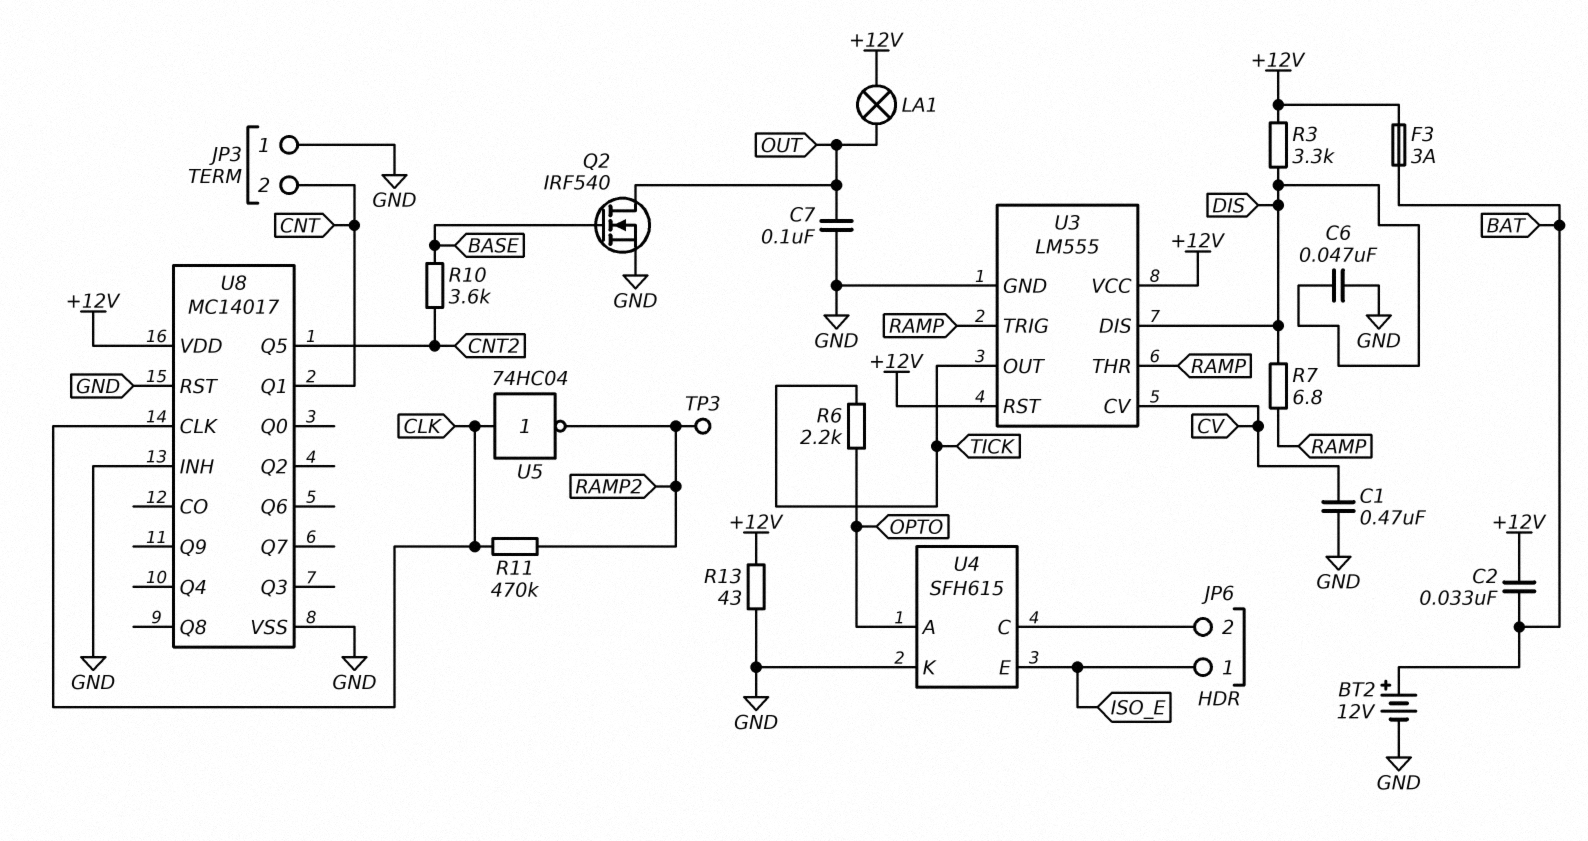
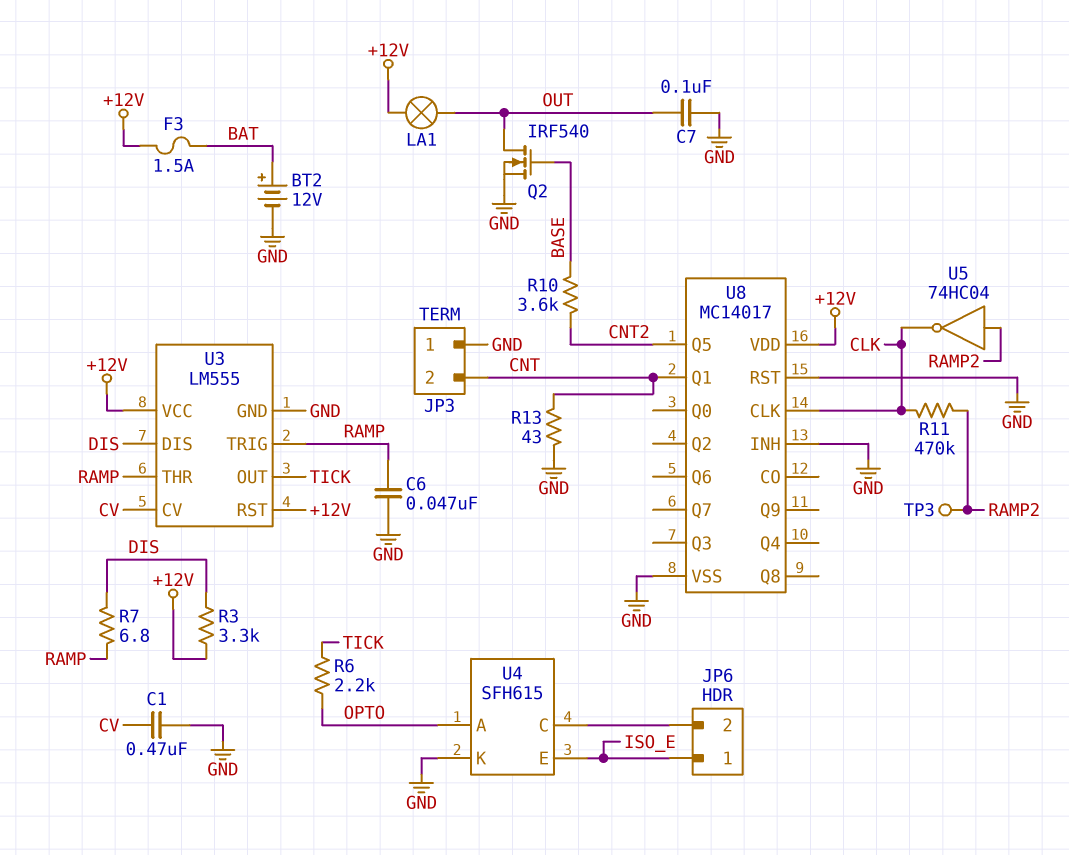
C2: 33nF (+12V, BAT) -> none
C6: 47nF (DIS, GND) -> 47nF (GND, RAMP)
F3: 3A (+12V, BAT) -> 1.5A (+12V, BAT)
R13: 43 (+12V, GND) -> 43 (CNT, GND)
U5: NOT 74HC04 (in CLK, out RAMP2) -> NOT 74HC04 (in RAMP2, out CLK)

